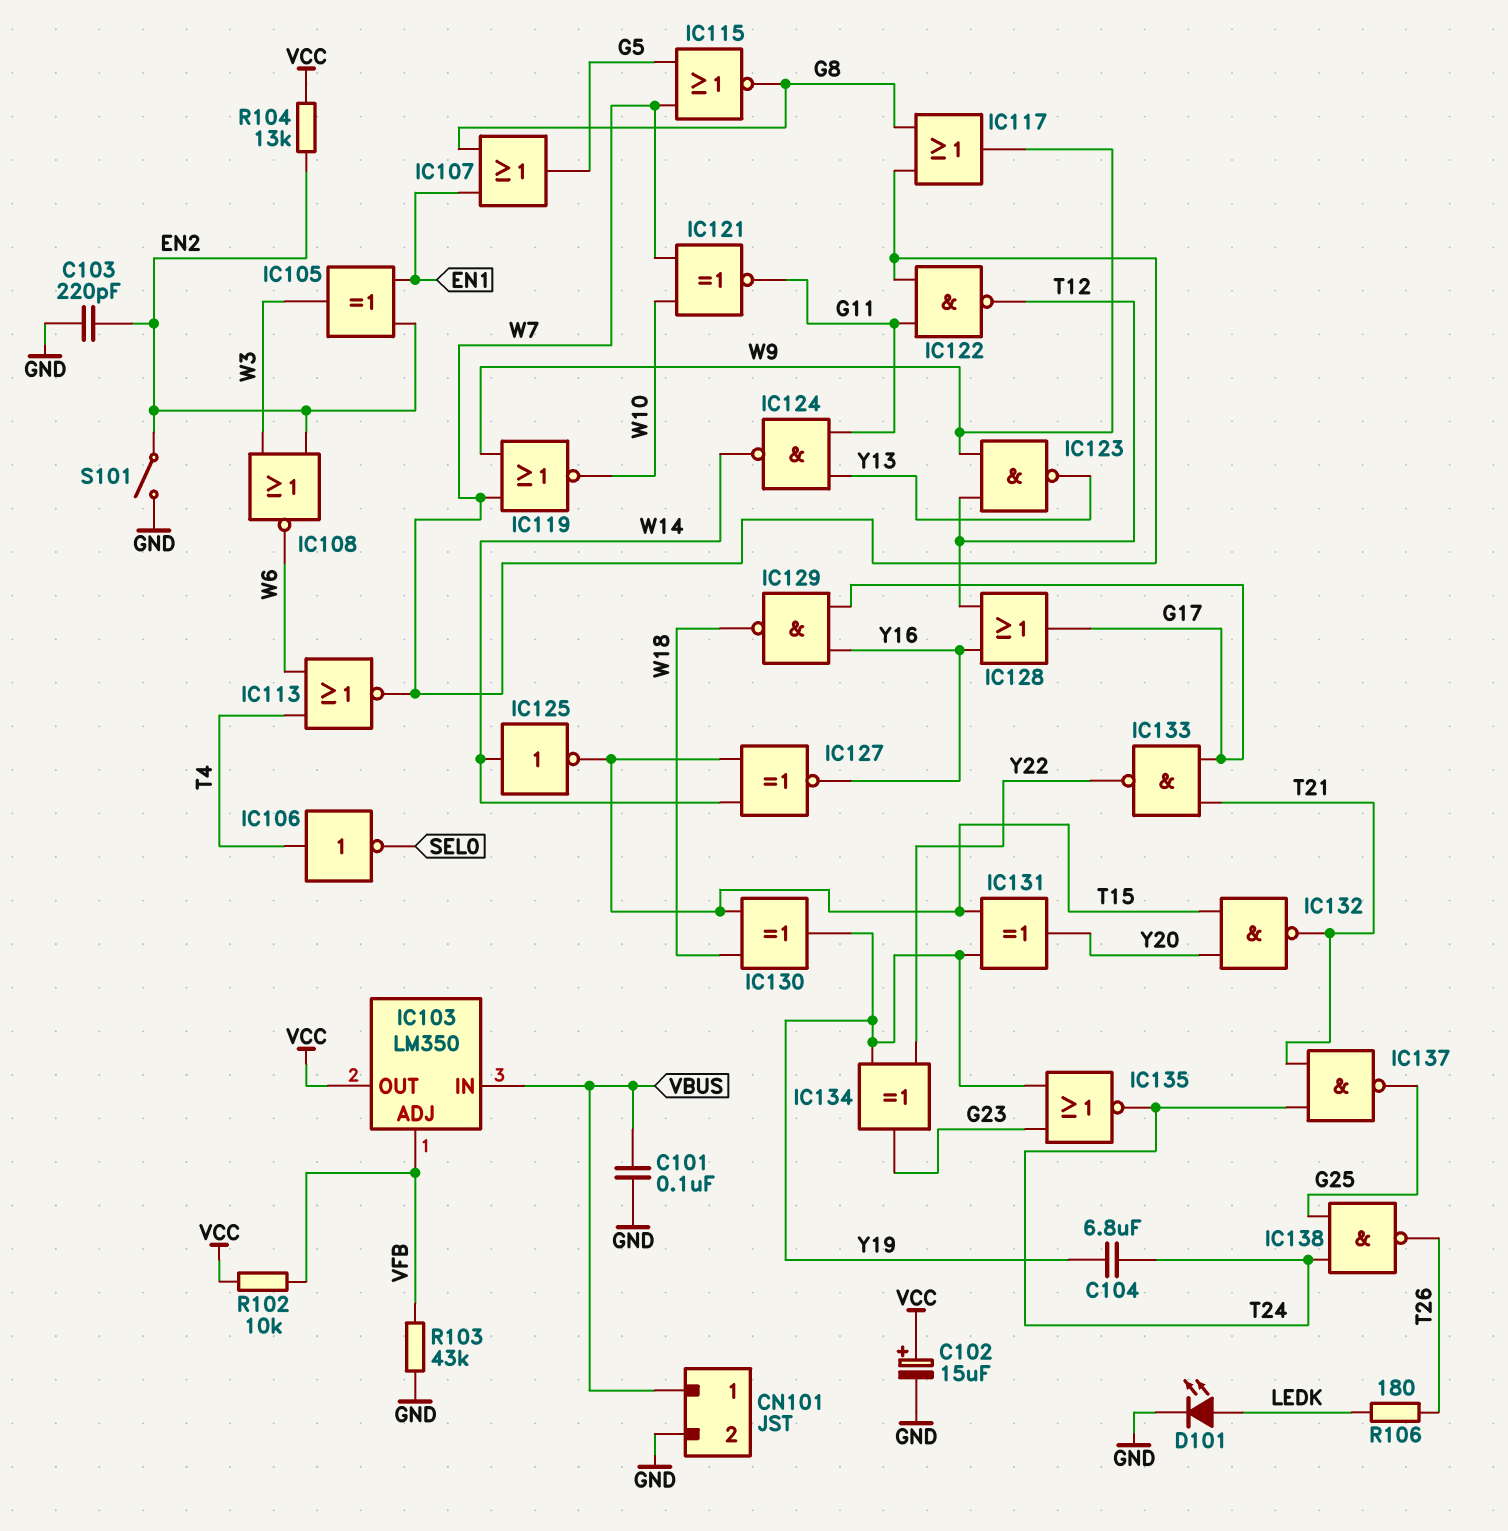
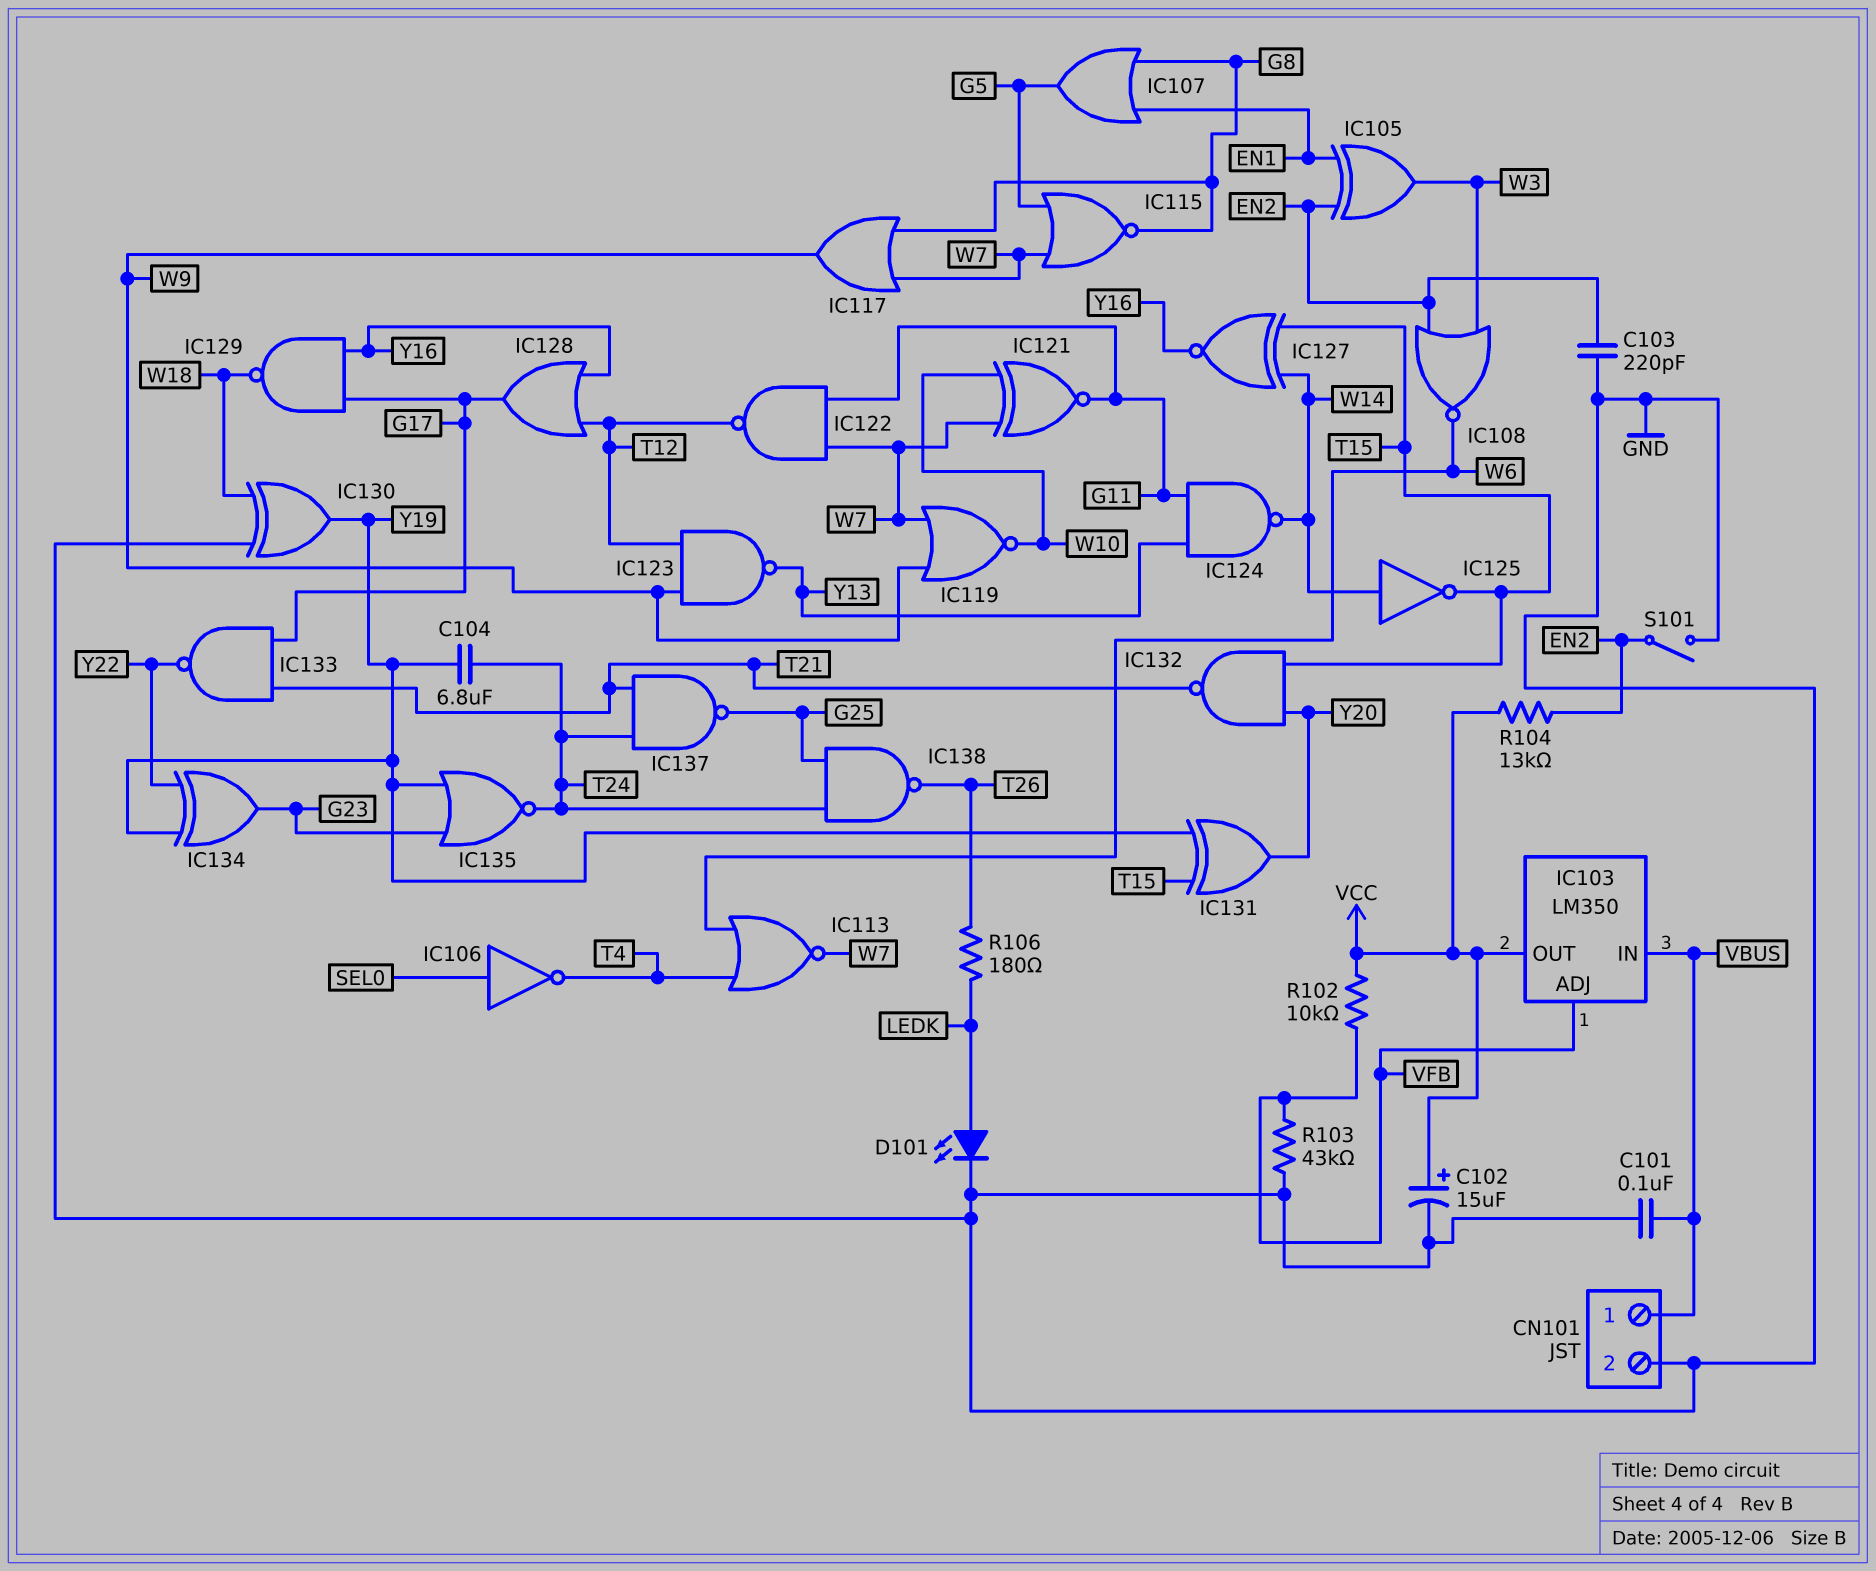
IC106: NOT (in T4, out SEL0) -> NOT (in SEL0, out T4)
IC130: XOR (in T15, in W18, out Y19) -> XOR (in GND, in W18, out Y19)

